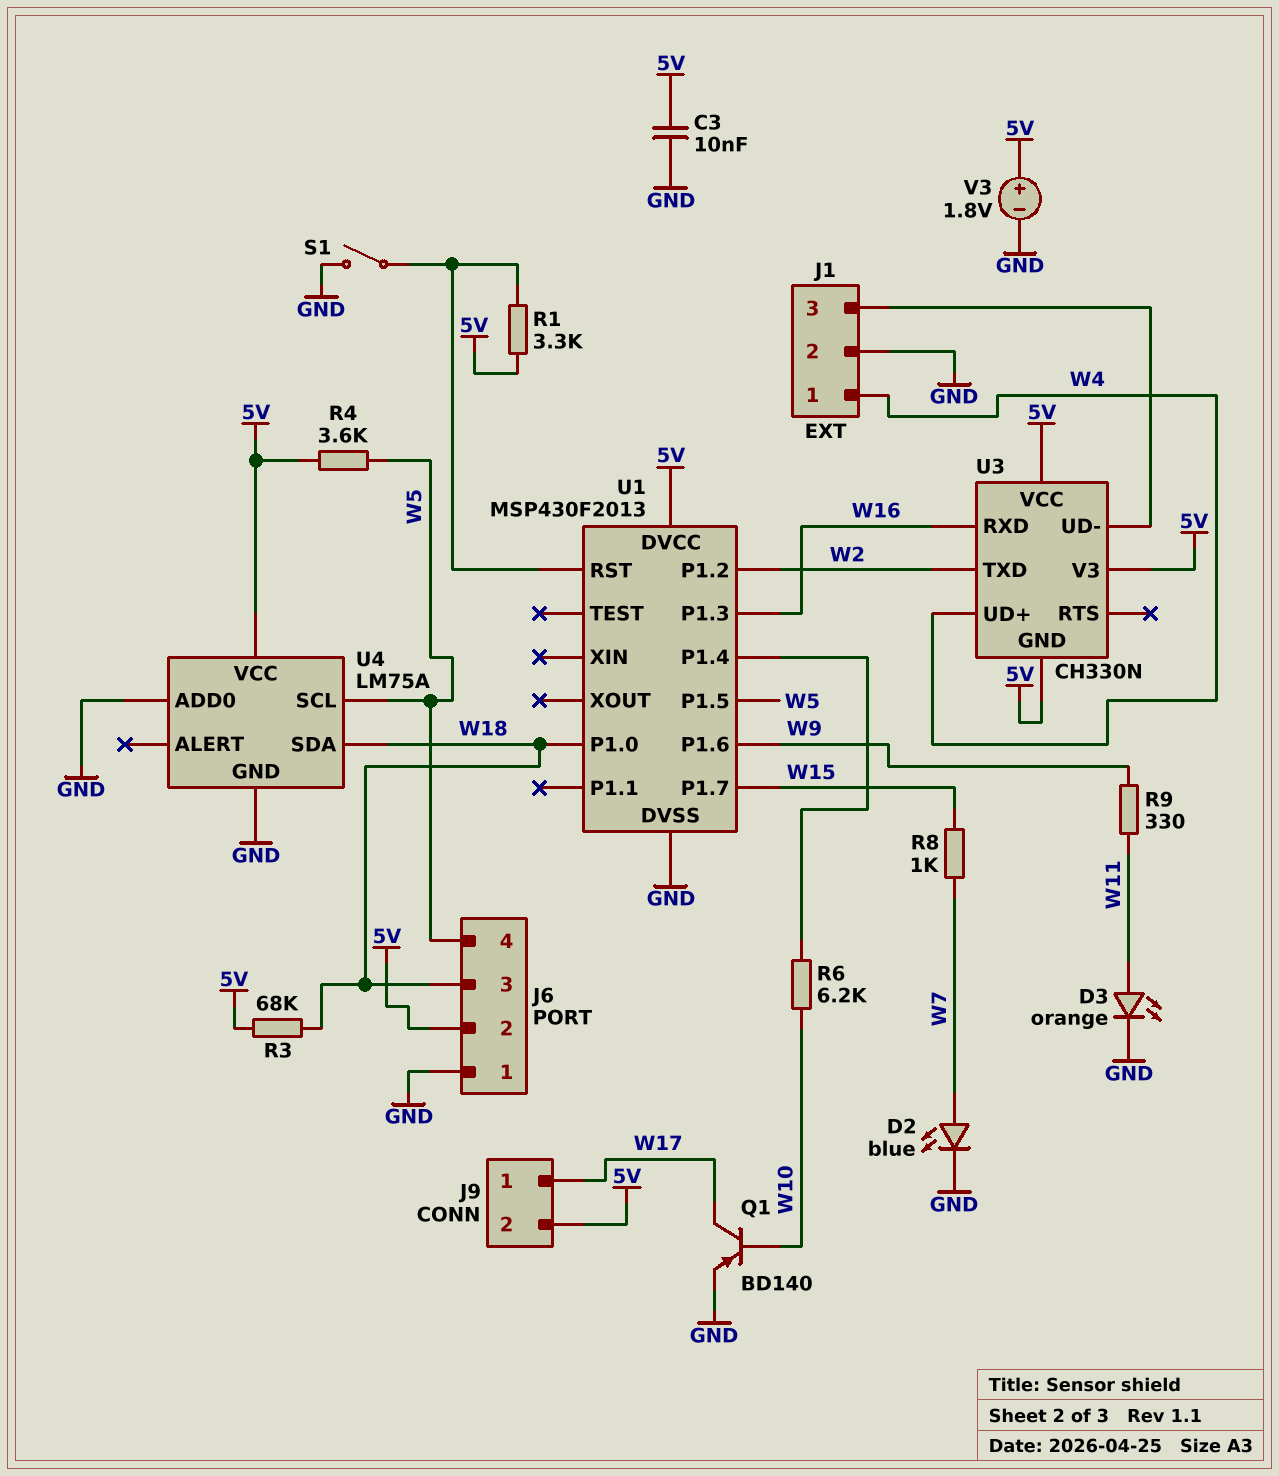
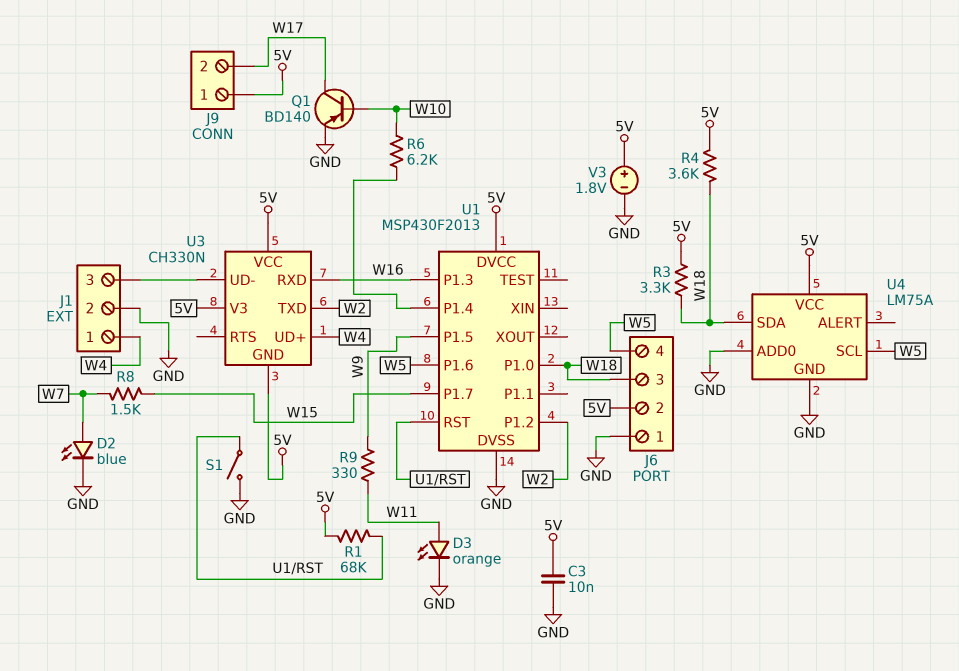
J9 pin 1: W17 -> 5V
J9 pin 2: 5V -> W17
R1: 3.3k (5V, U1/RST) -> 68k (5V, U1/RST)
R3: 68k (5V, W18) -> 3.3k (5V, W18)
R4: 3.6k (5V, W5) -> 3.6k (5V, W18)
R8: 1k (W7, W15) -> 1.5k (W7, W15)
U1 pin P1.5: W5 -> W9
U1 pin P1.6: W9 -> W5

